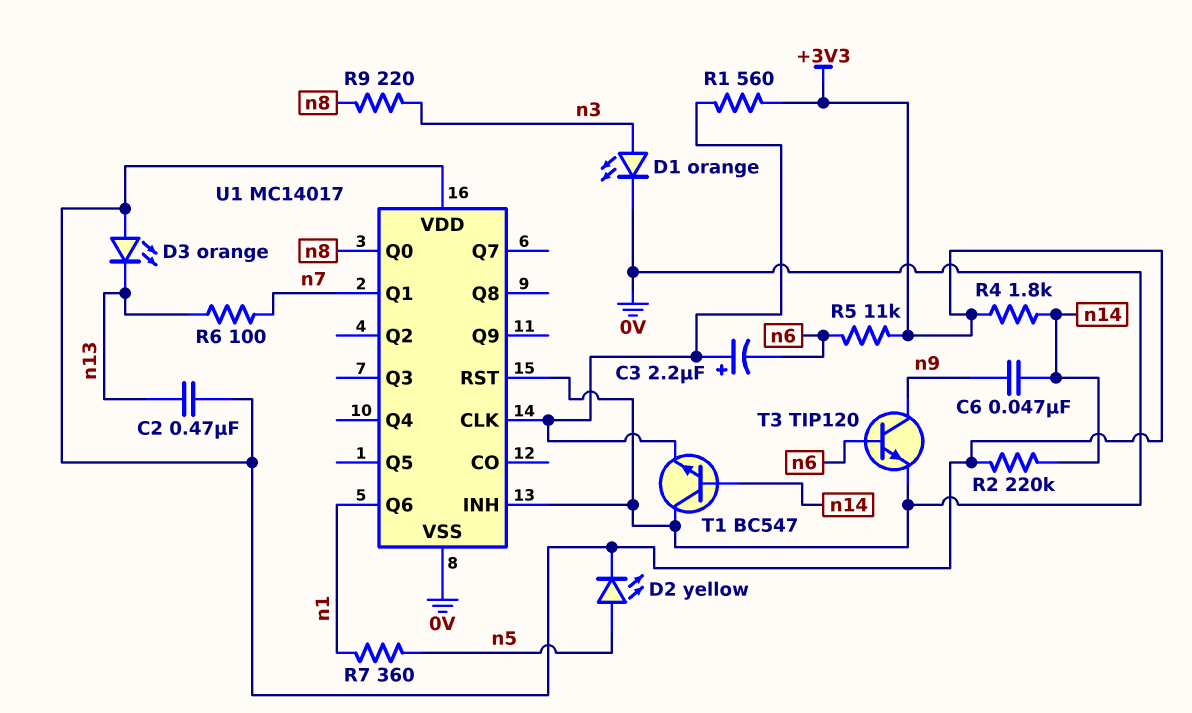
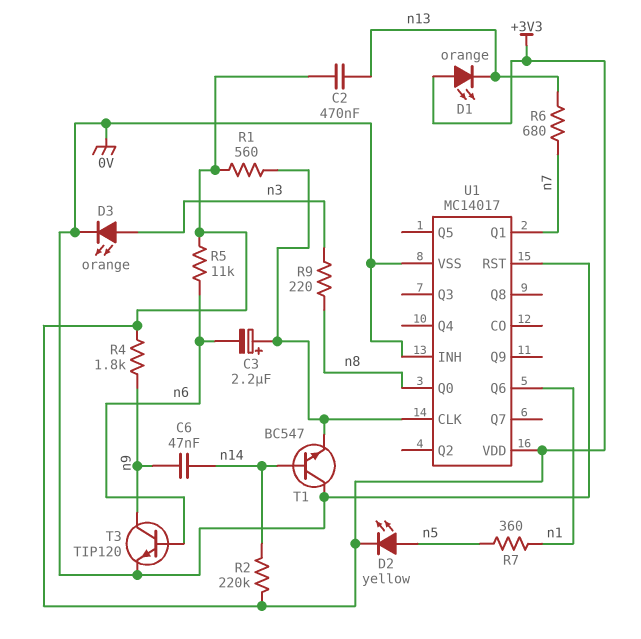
D1: LED orange (A n3, K 0V) -> LED orange (A +3V3, K n13)
D3: LED orange (A +3V3, K n13) -> LED orange (A n3, K 0V)
R4: 1.8k (+3V3, n14) -> 1.8k (+3V3, n9)
R6: 100 (n7, n13) -> 680 (n7, n13)

